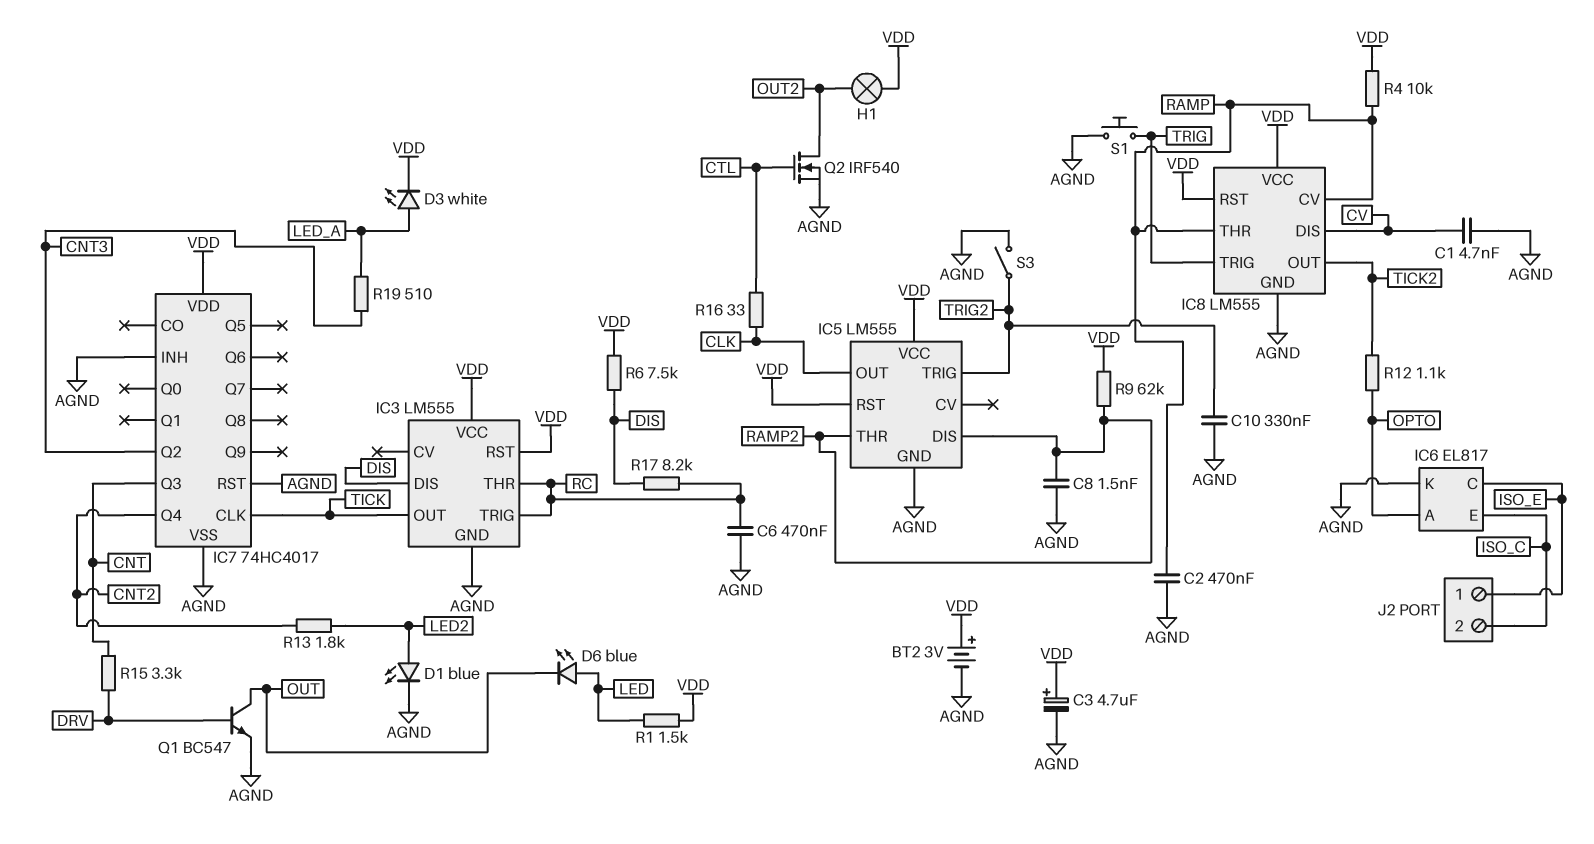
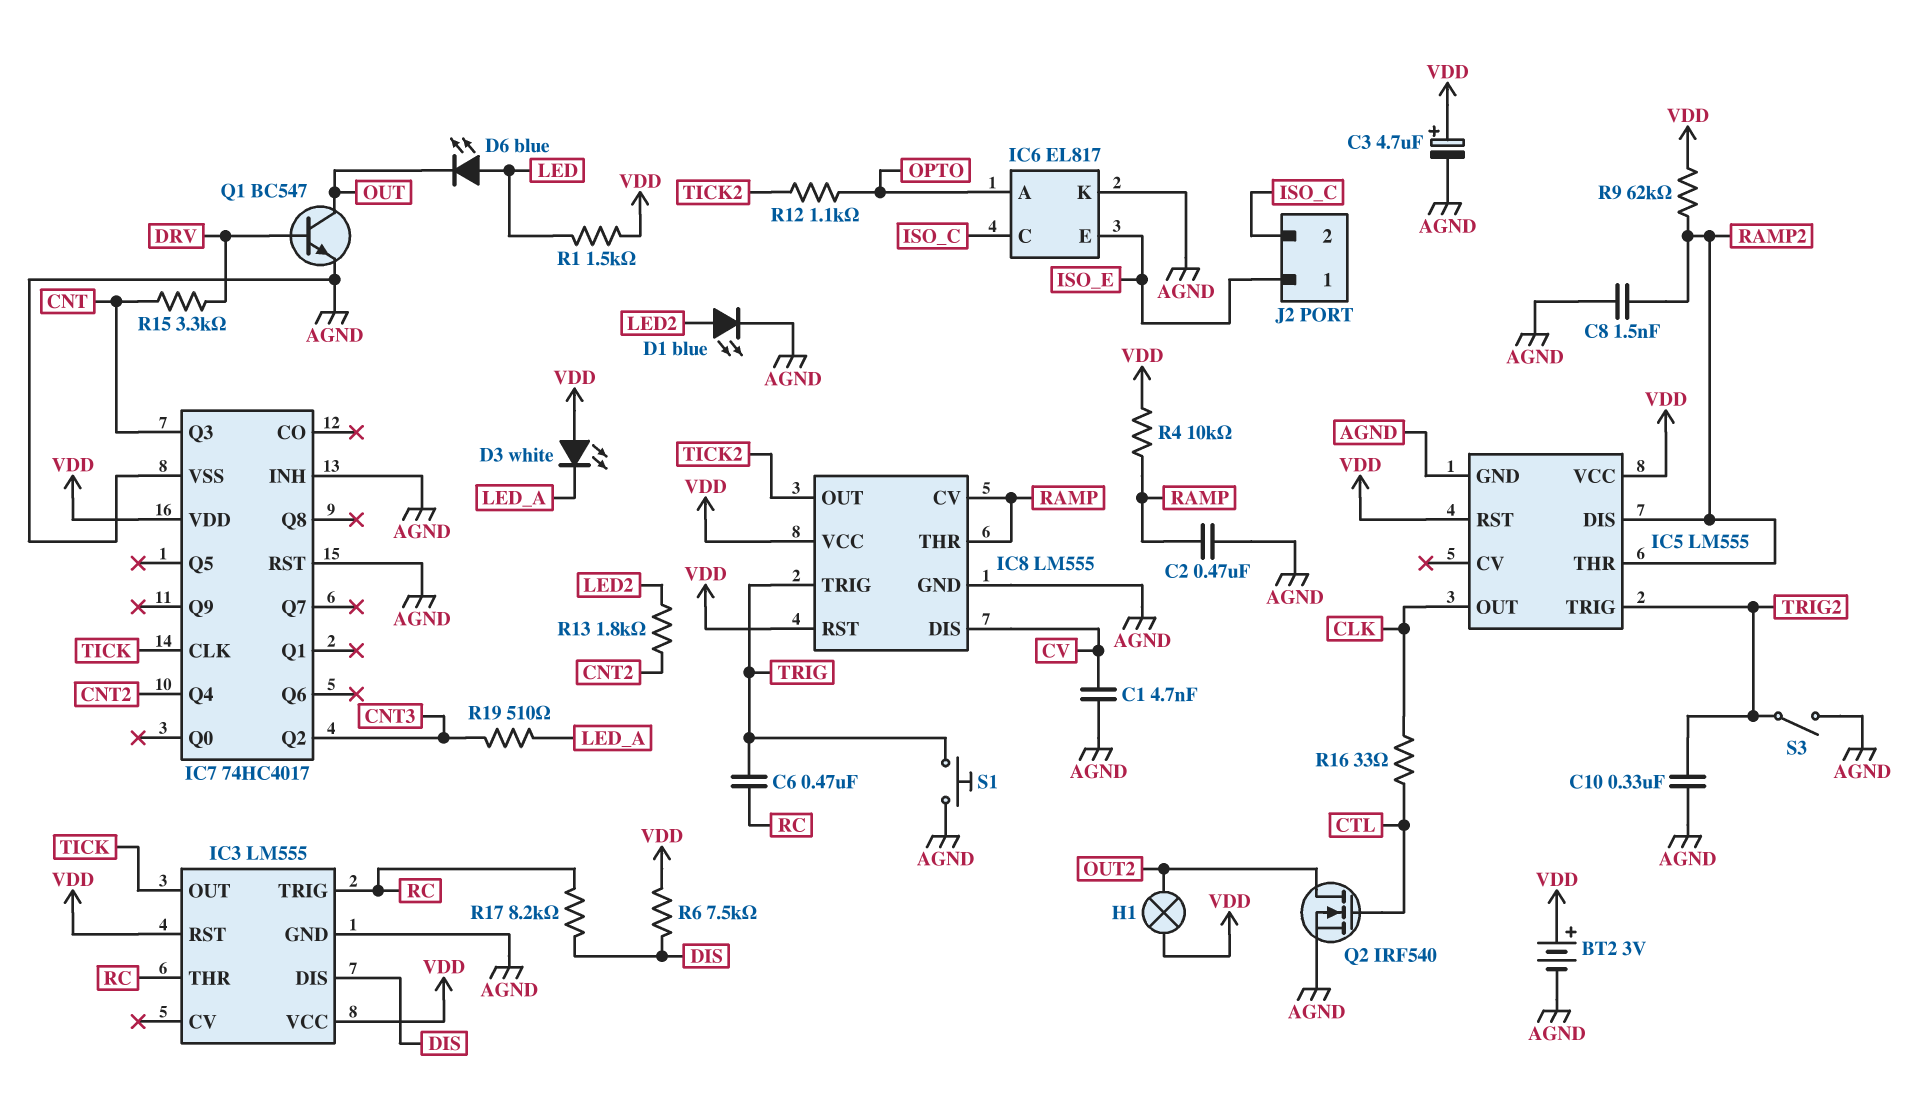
C6: 470nF (AGND, RC) -> 470nF (RC, TRIG)
D3: LED white (A LED_A, K VDD) -> LED white (A VDD, K LED_A)
IC6 pin C: ISO_E -> ISO_C
IC6 pin E: ISO_C -> ISO_E

